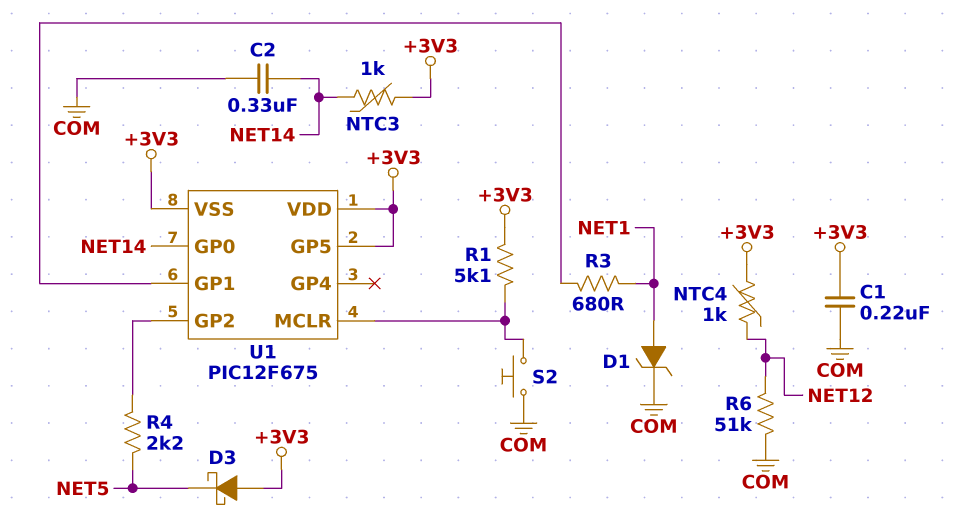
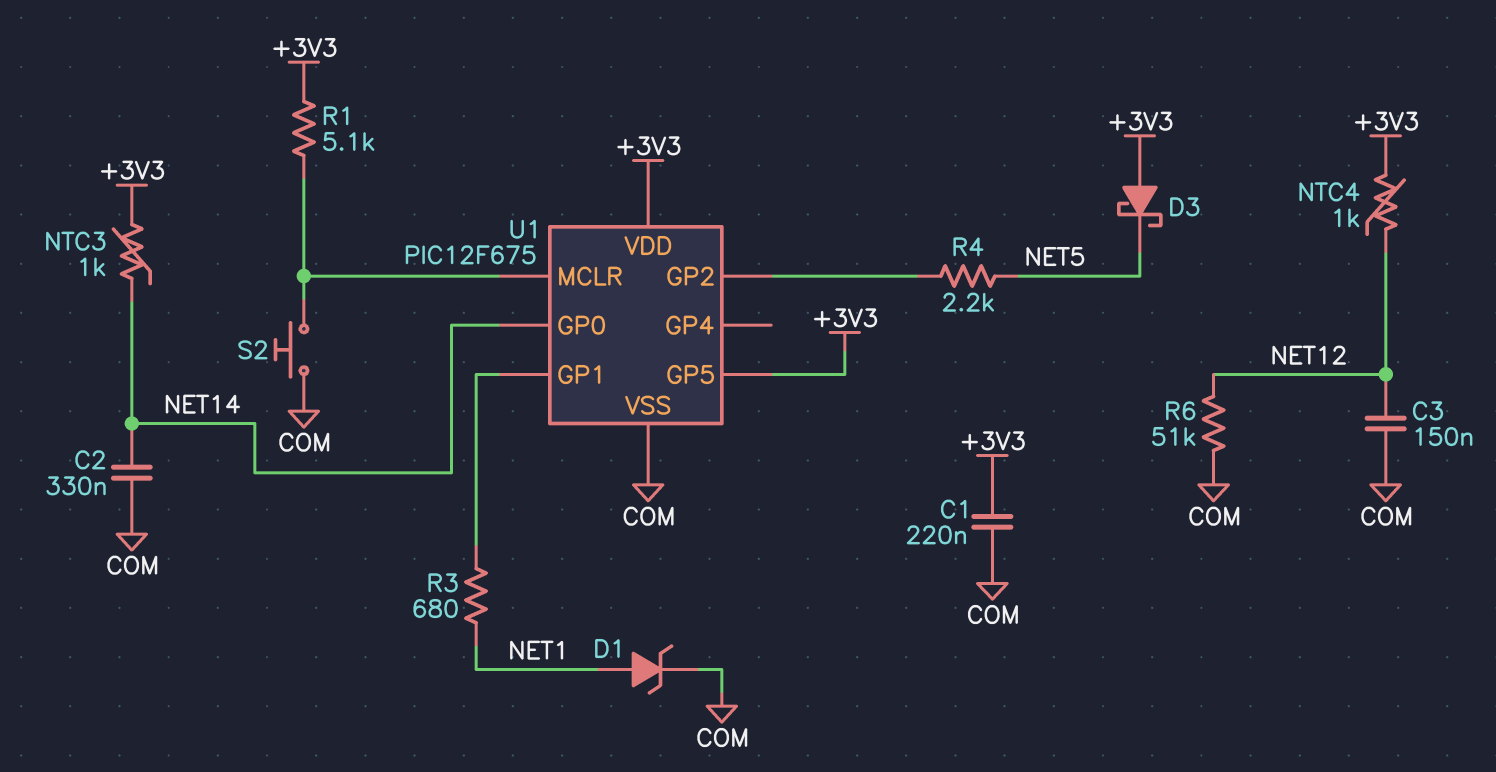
C3: none -> 150nF (COM, NET12)
U1 pin VSS: +3V3 -> COM

